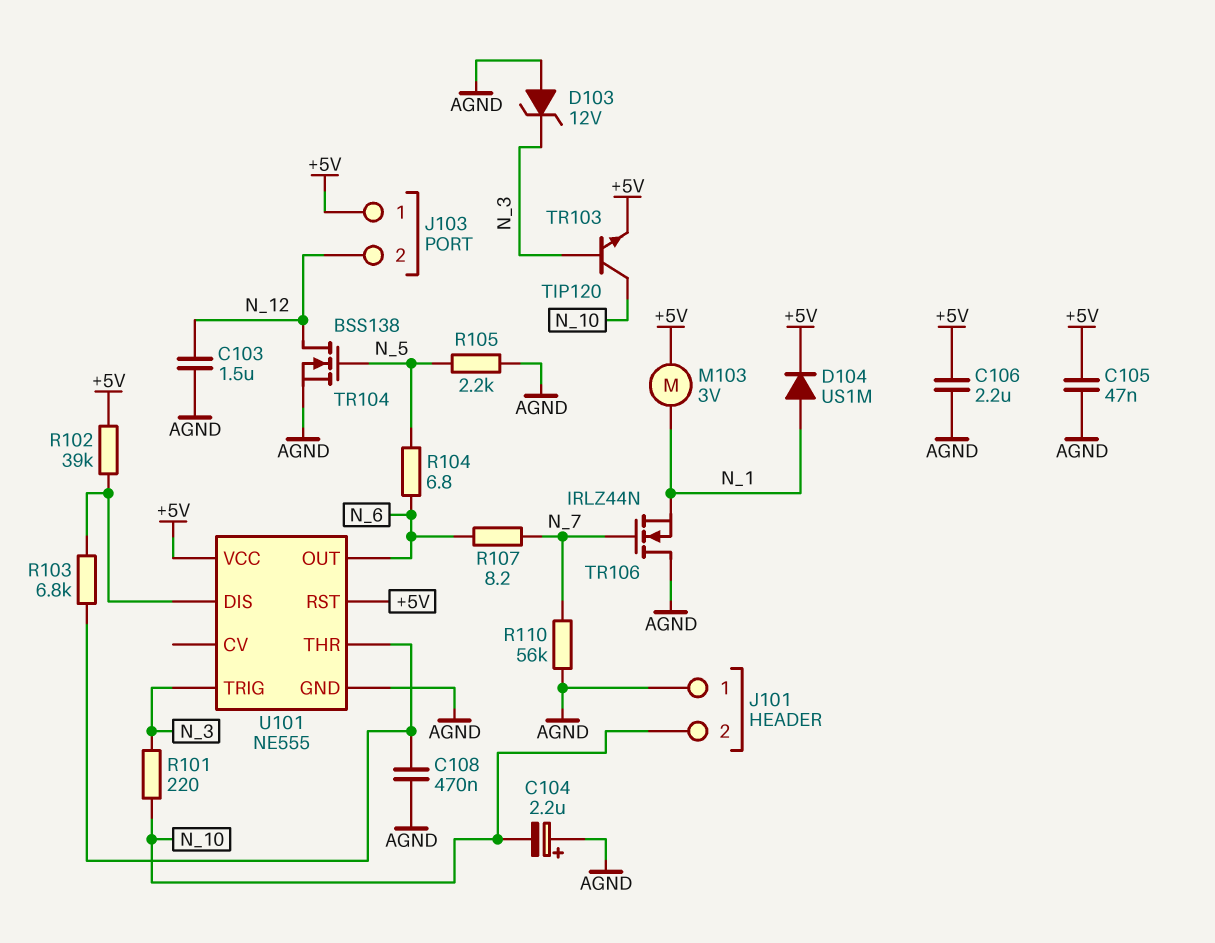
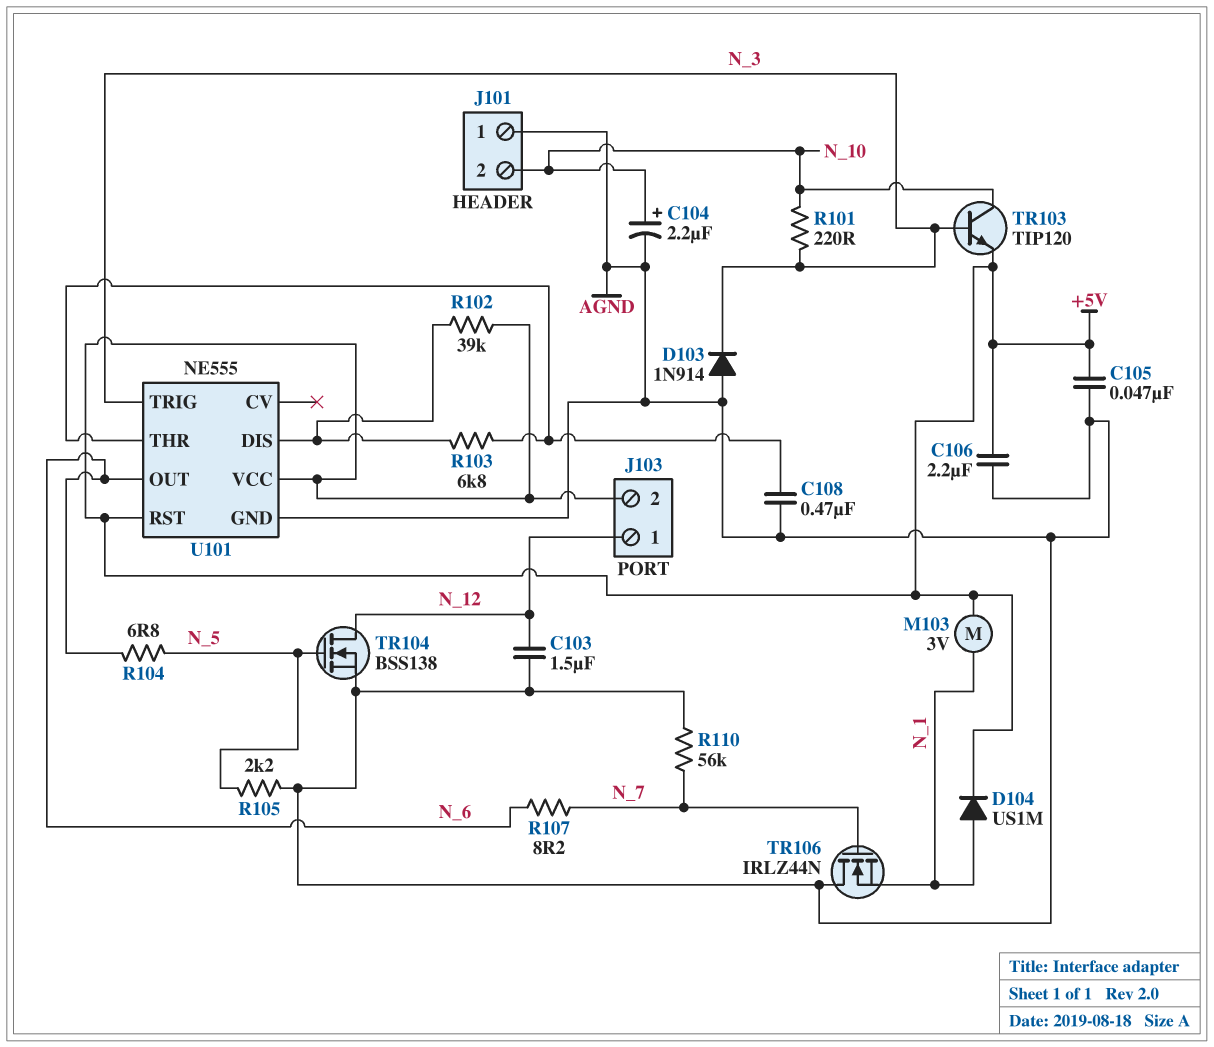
C104: 2.2uF (plus AGND, minus N_10) -> 2.2uF (plus N_10, minus AGND)
D103: zener 12V (A AGND, K N_3) -> diode 1N914 (A AGND, K N_3)
J103 pin 1: +5V -> N_12
J103 pin 2: N_12 -> +5V

